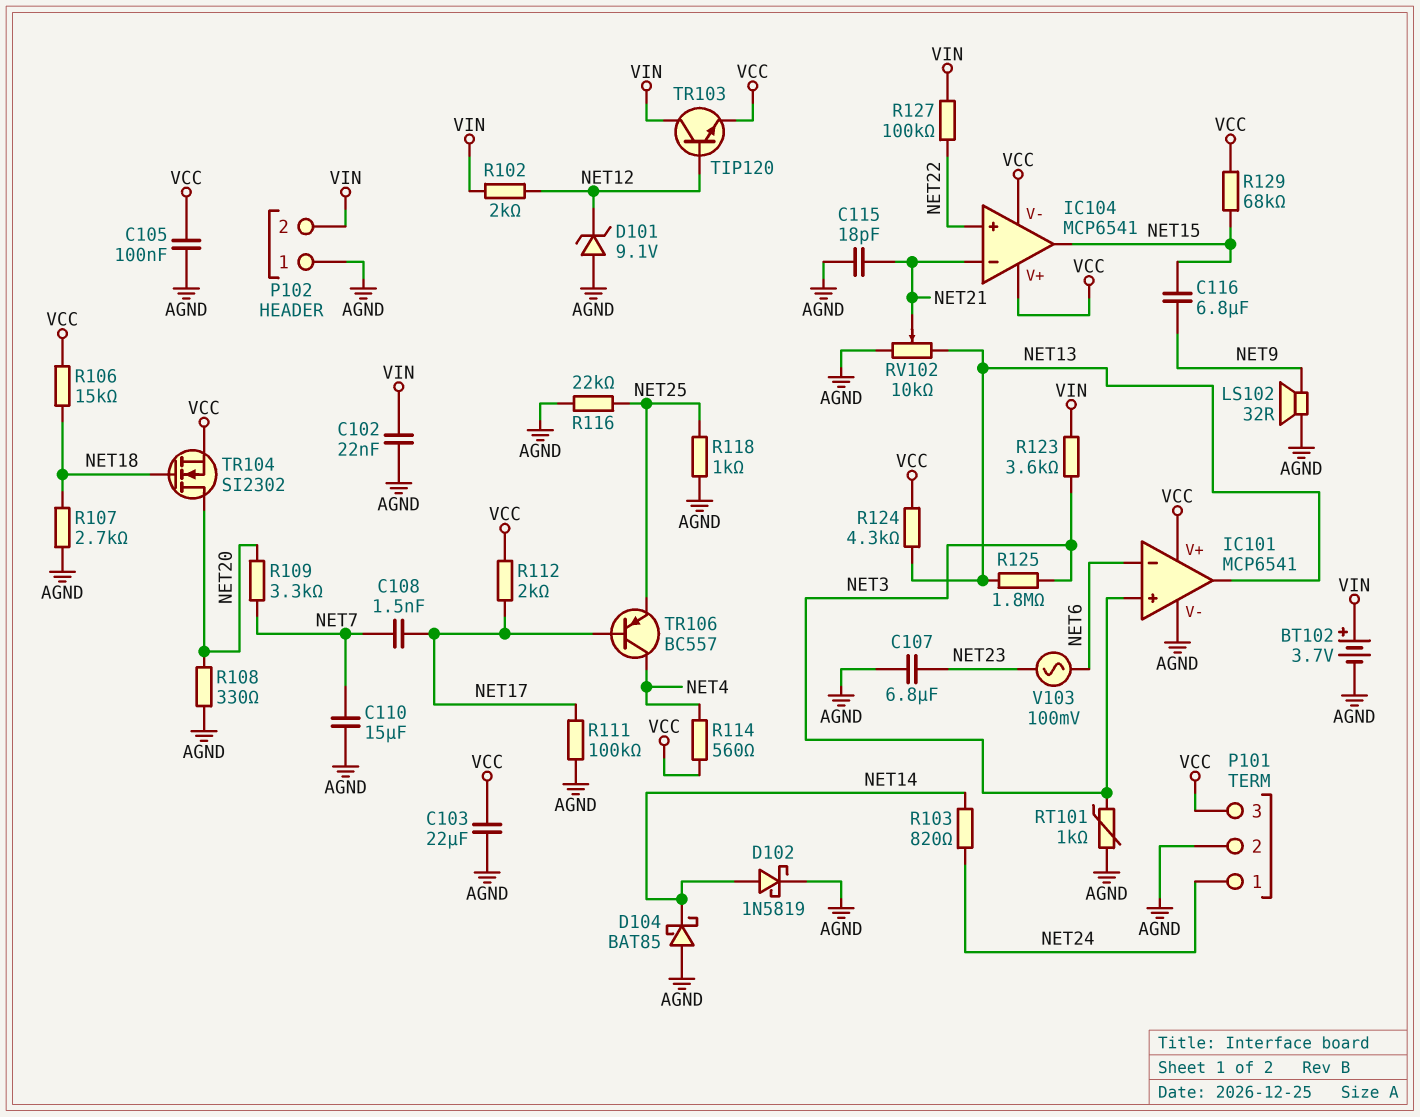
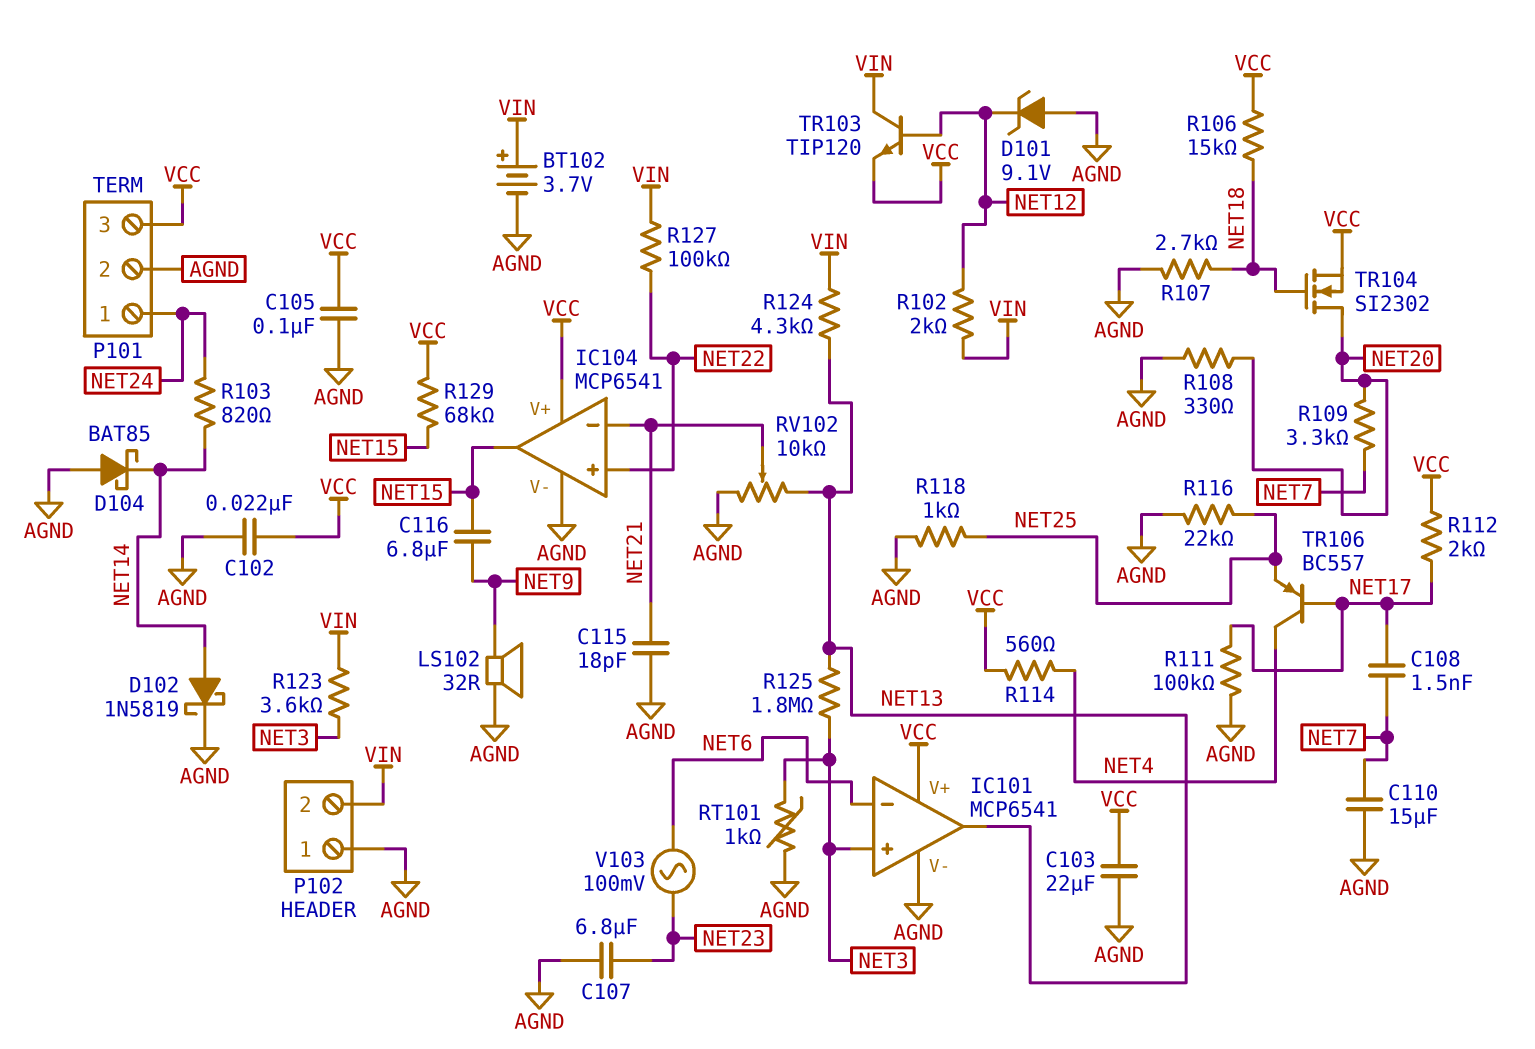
C102: 22nF (AGND, VIN) -> 22nF (AGND, VCC)
IC104 pin V-: VCC -> AGND
R124: 4.3k (NET13, VCC) -> 4.3k (NET13, VIN)

